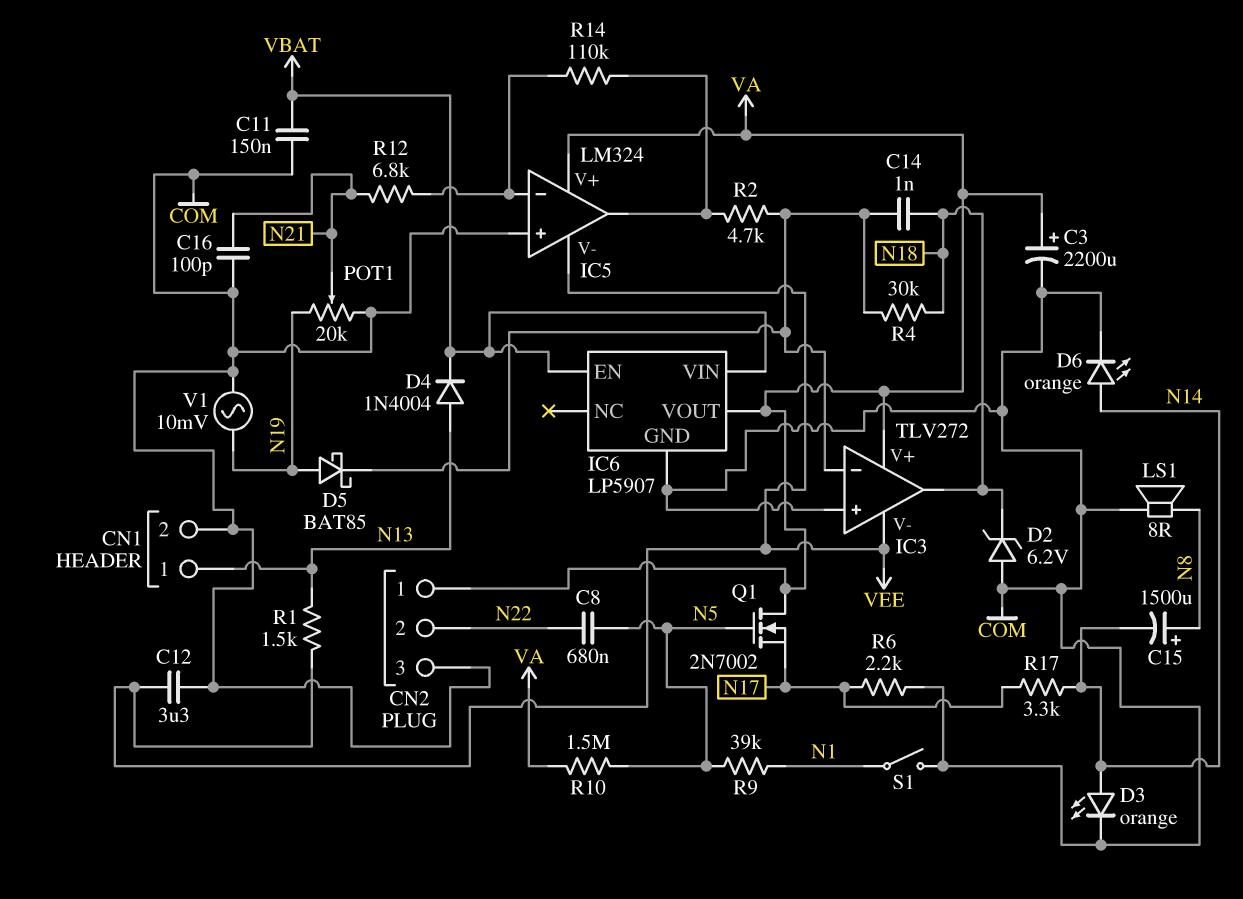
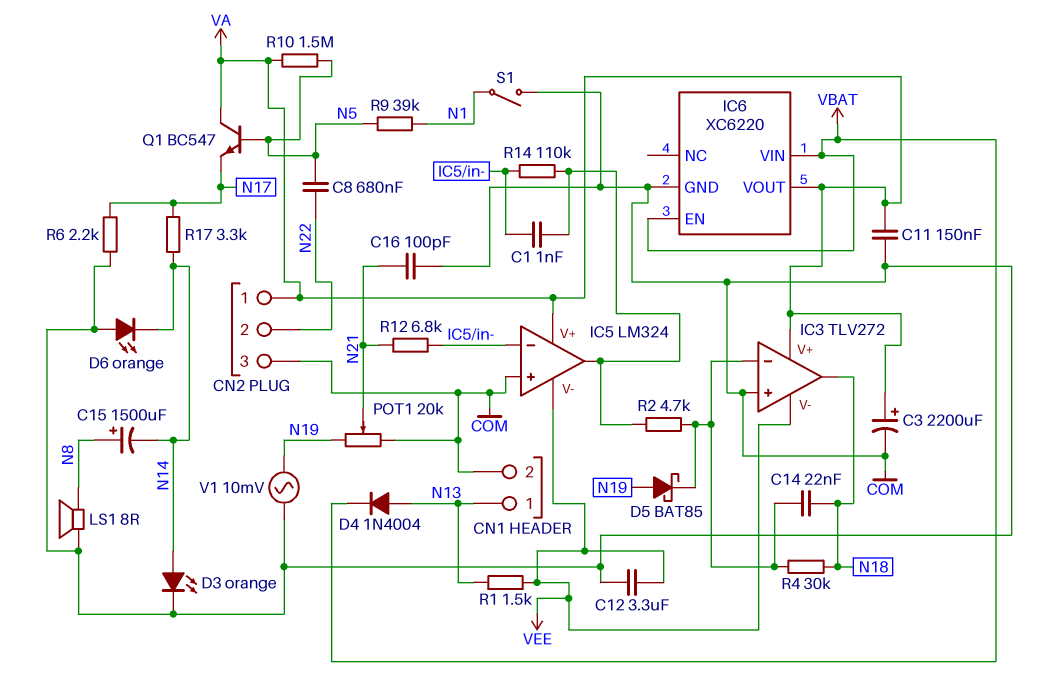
C1: none -> 1nF (IC5/in-, IC5/out)
C11: 150nF (COM, VBAT) -> 150nF (COM, VA)
C14: 1nF (IC3/in-, N18) -> 22nF (IC3/in-, N18)
D2: zener 6.2V (A COM, K N18) -> none
D6: LED orange (A N14, K COM) -> LED orange (A COM, K N14)
IC6: LP5907 -> XC6220
Q1: NMOS 2N7002 (G N5, D VA, S N17) -> NPN BC547 (B N5, C VA, E N17)

